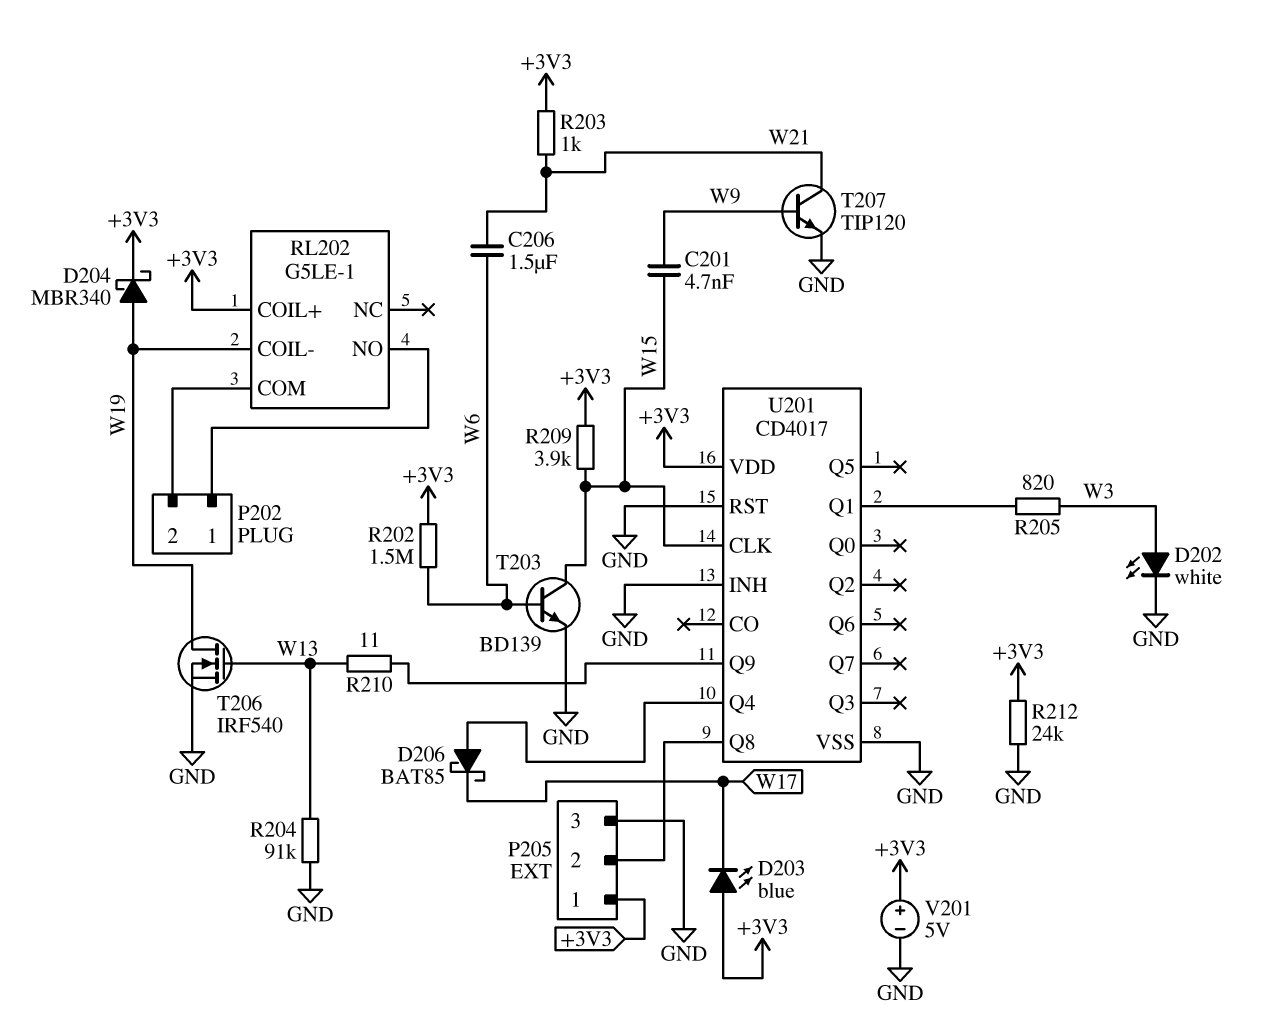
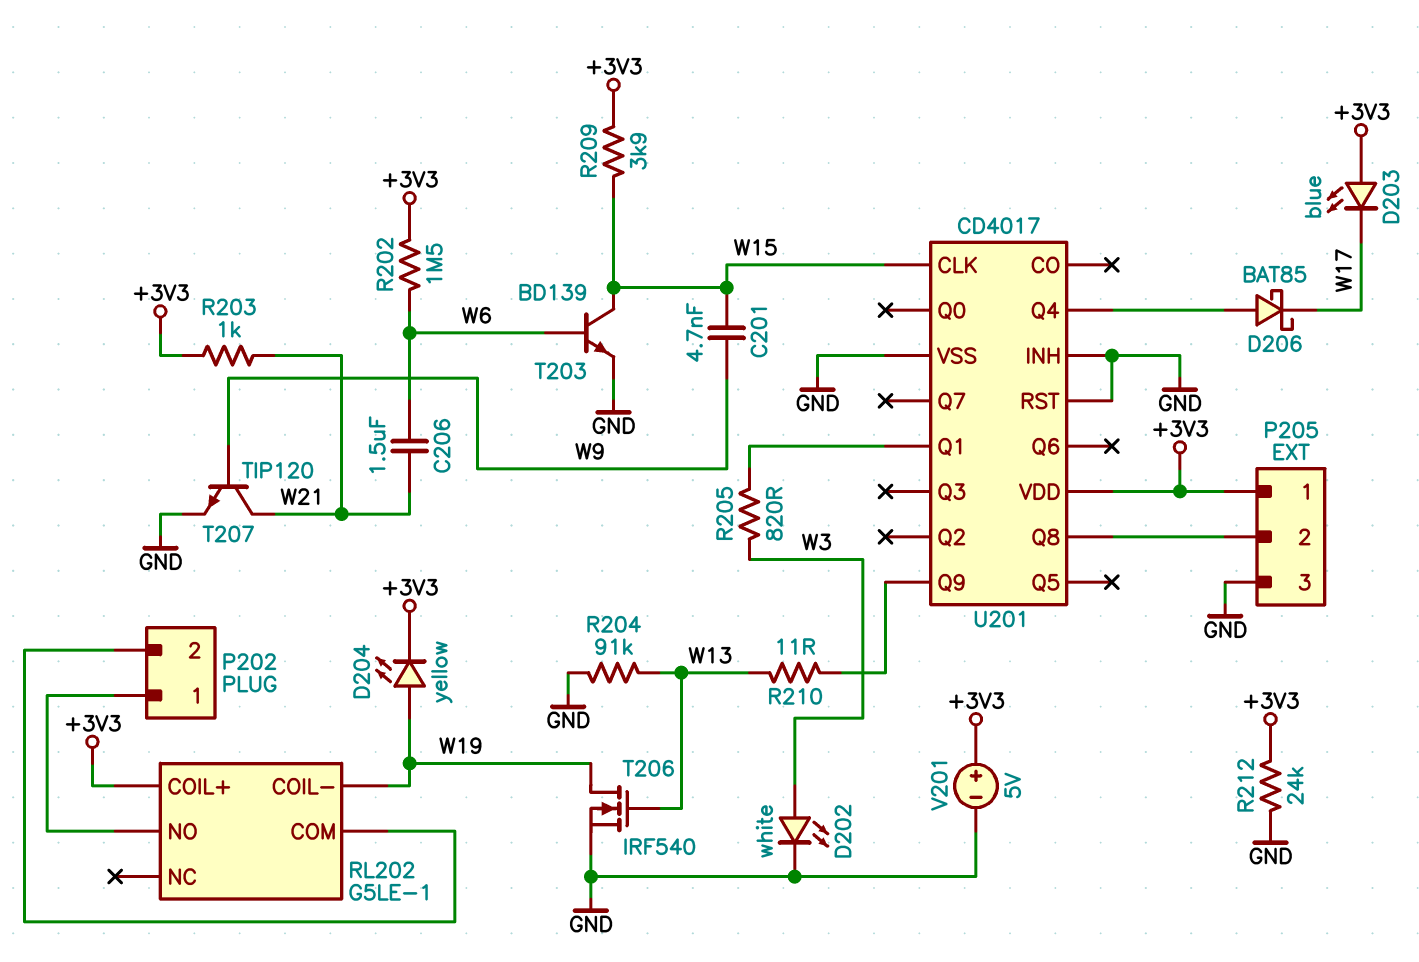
D204: schottky MBR340 (A W19, K +3V3) -> LED yellow (A W19, K +3V3)

